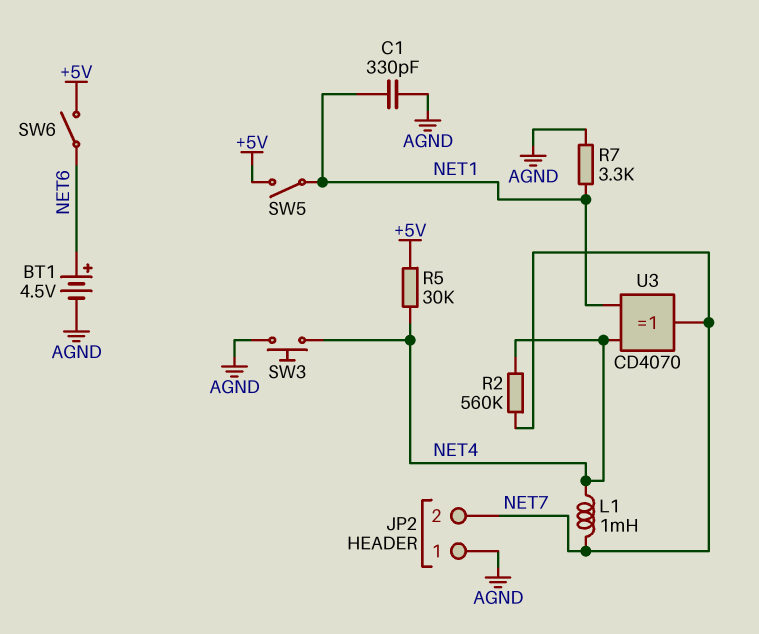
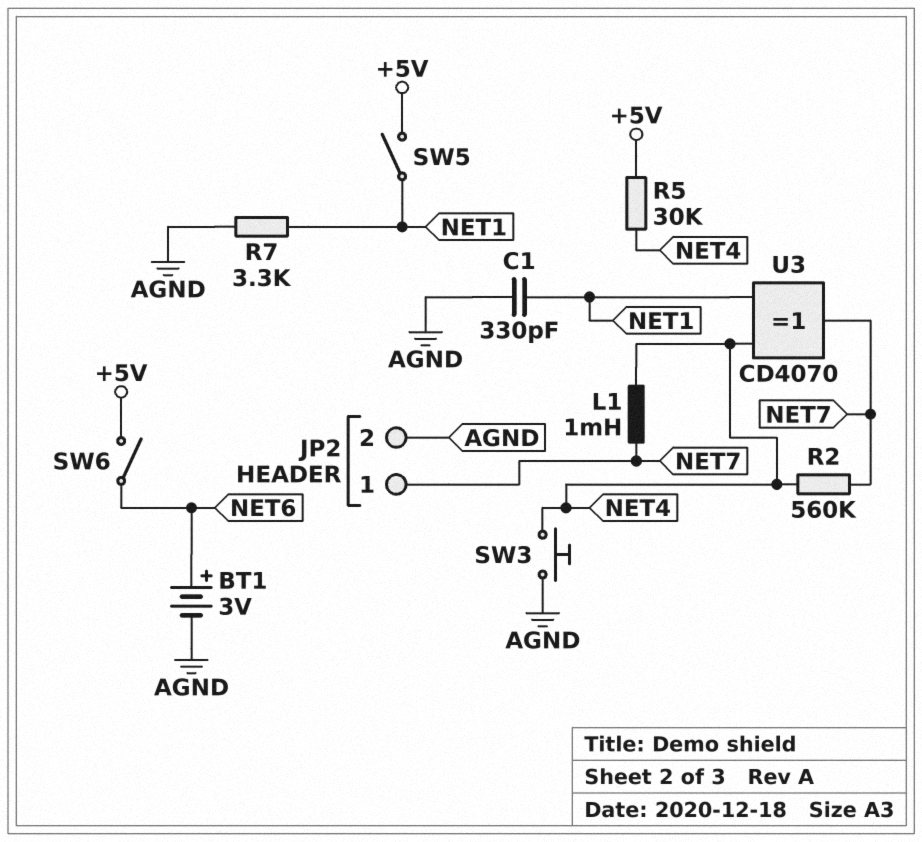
BT1: 4.5V (plus NET6, minus AGND) -> 3V (plus NET6, minus AGND)
JP2 pin 1: AGND -> NET7
JP2 pin 2: NET7 -> AGND

